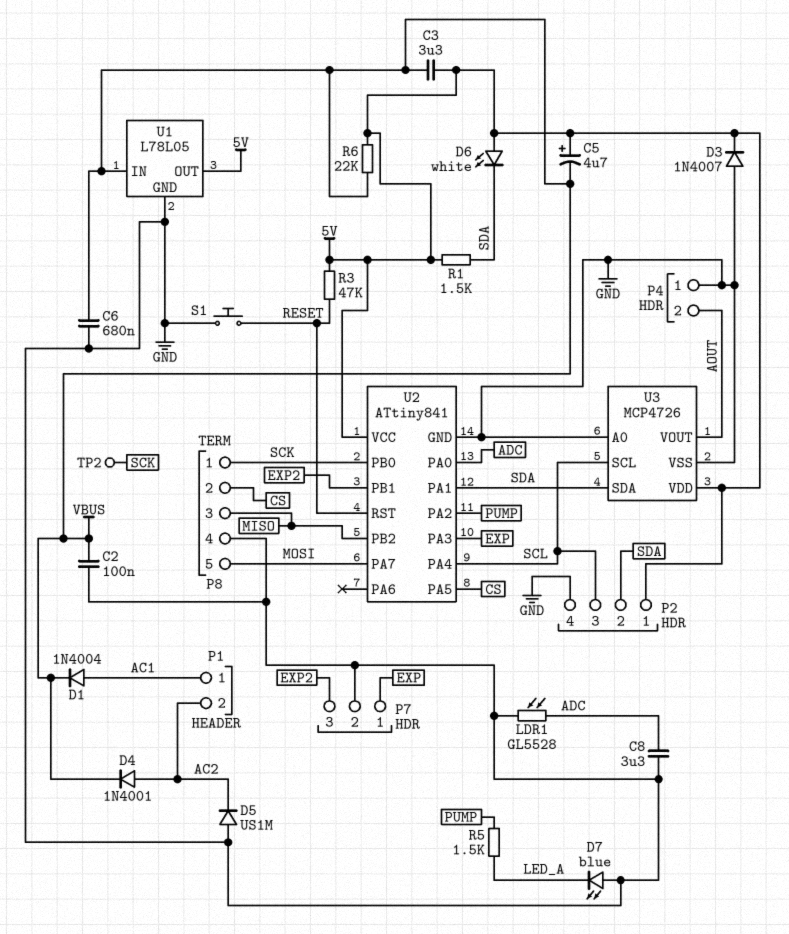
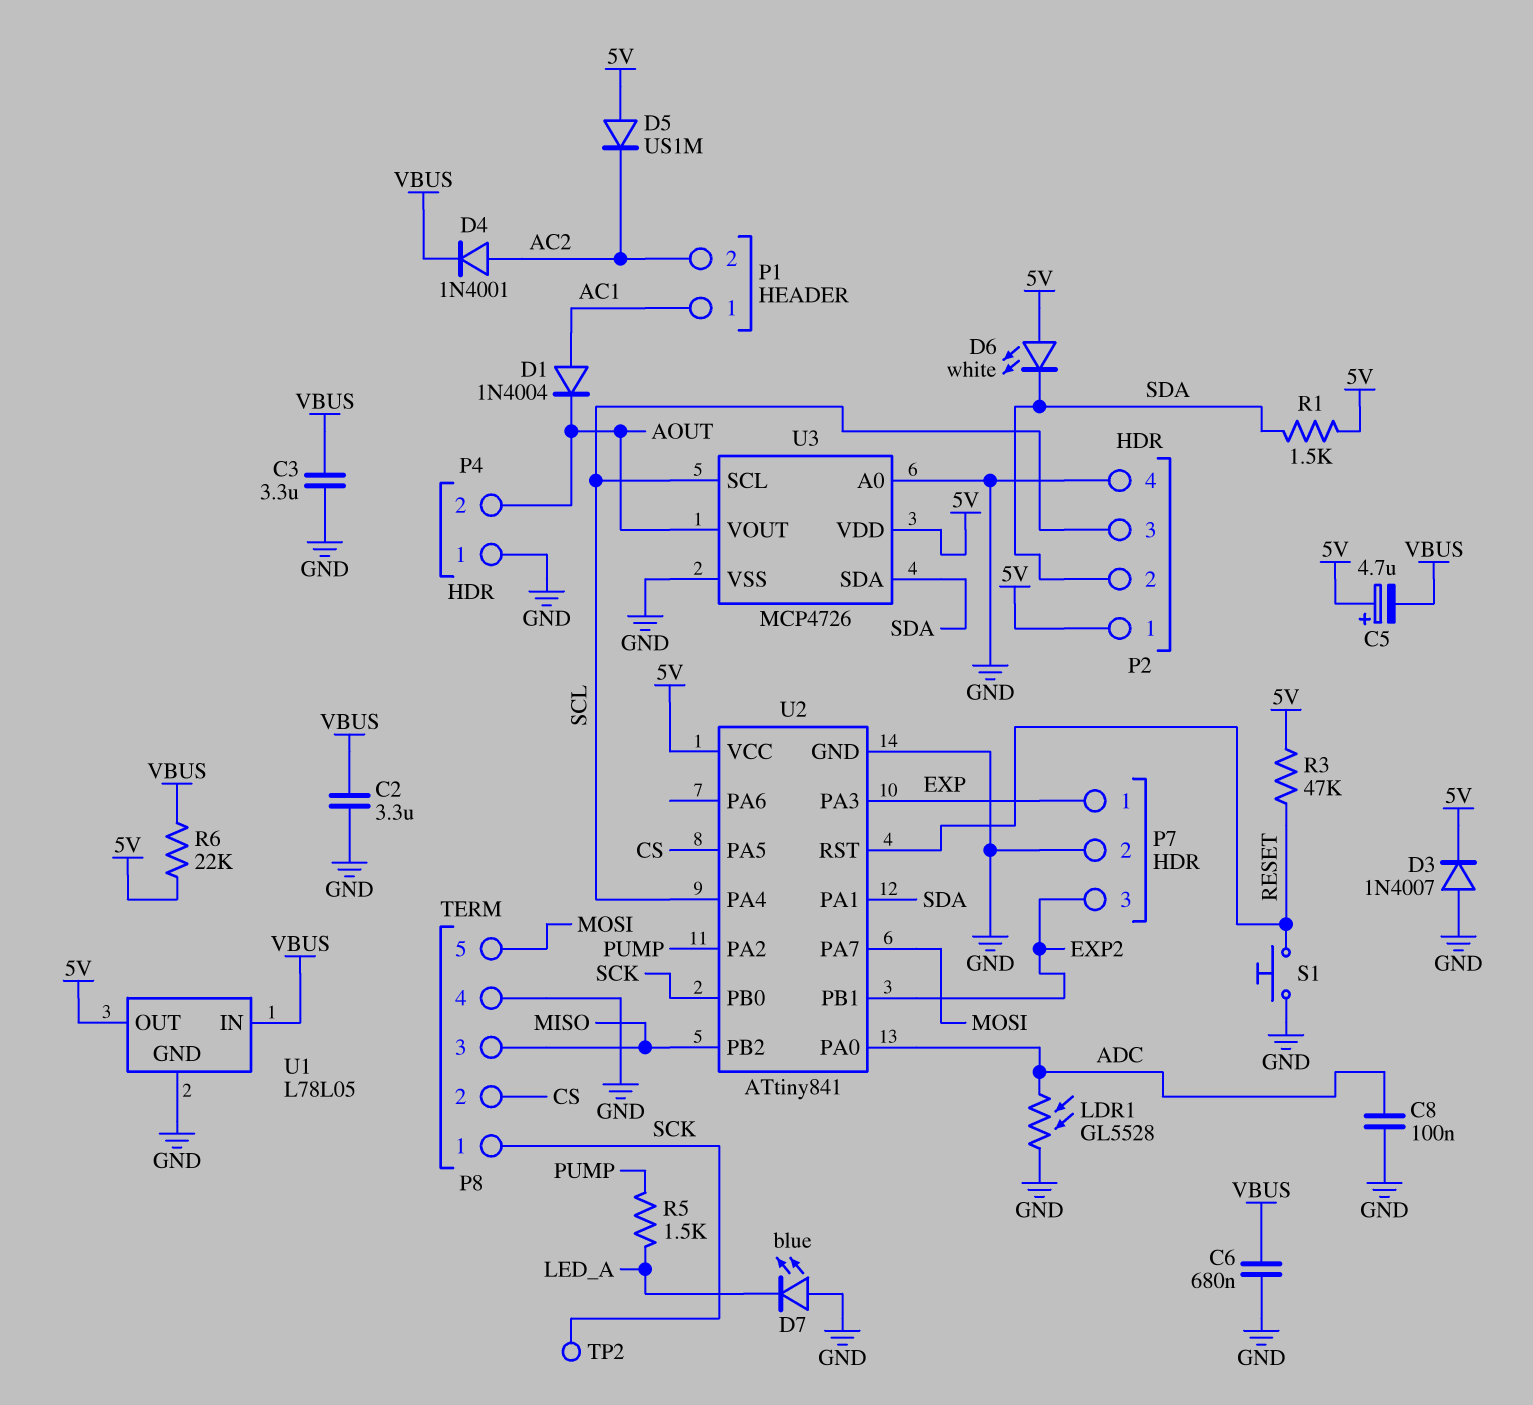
C2: 100nF (GND, VBUS) -> 3.3uF (GND, VBUS)
C3: 3.3uF (5V, VBUS) -> 3.3uF (GND, VBUS)
C8: 3.3uF (ADC, GND) -> 100nF (ADC, GND)
D1: diode 1N4004 (A AC1, K VBUS) -> diode 1N4004 (A AC1, K AOUT)
D5: diode US1M (A GND, K AC2) -> diode US1M (A 5V, K AC2)

